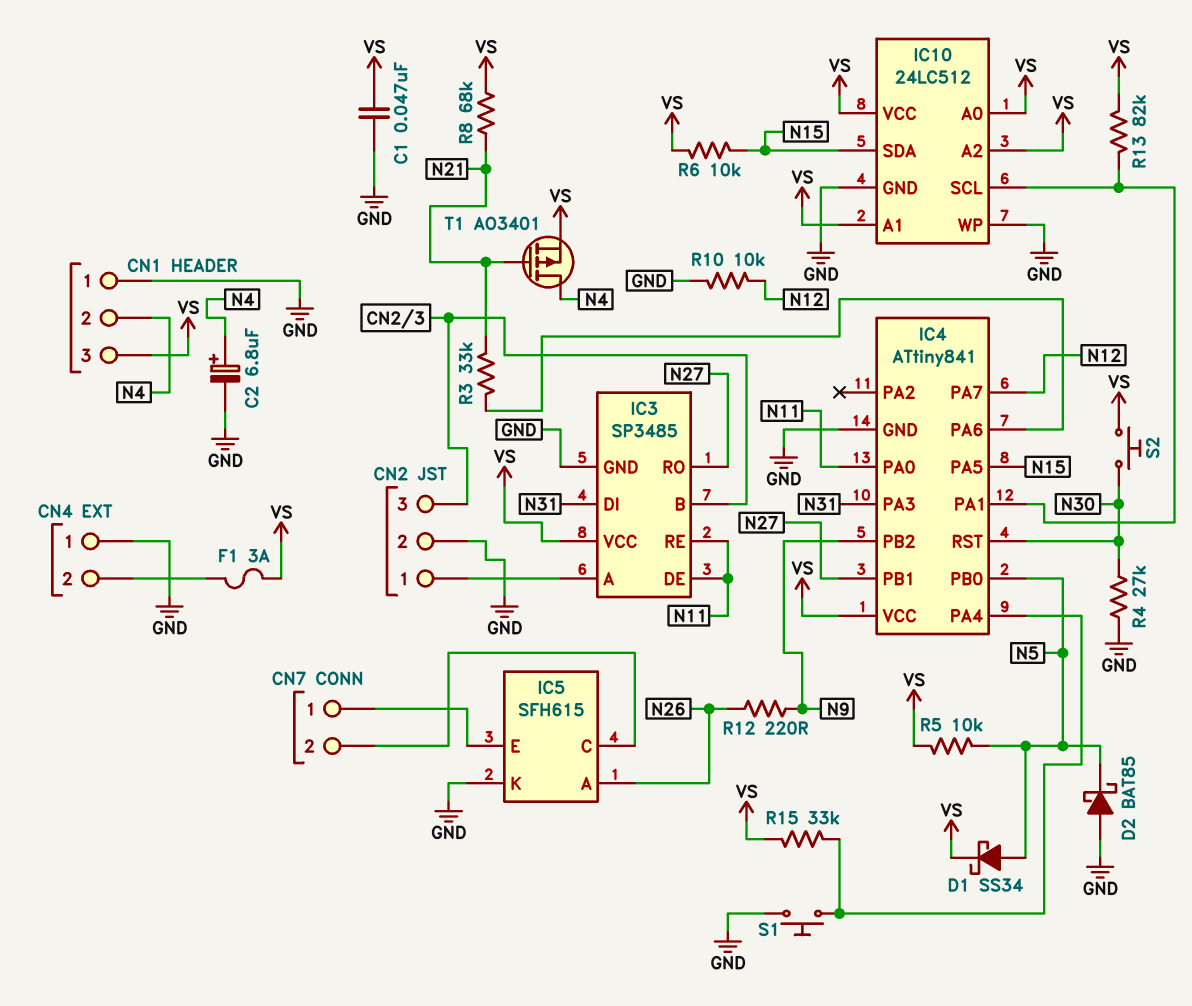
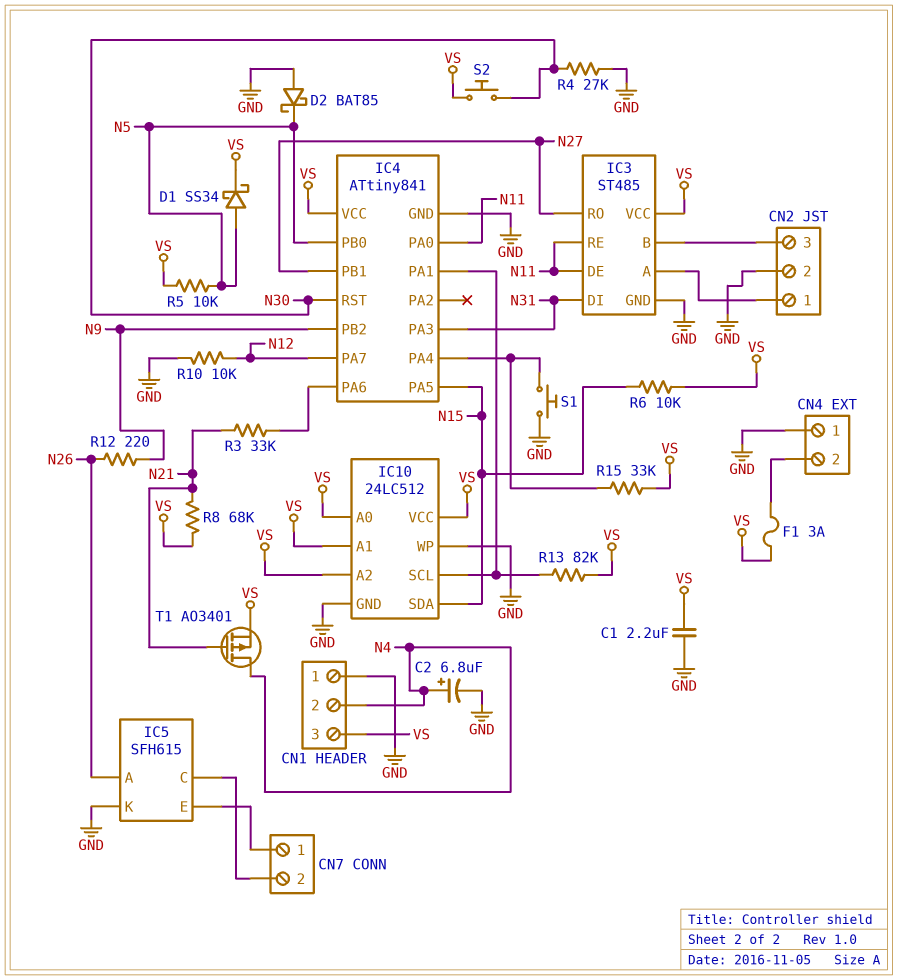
C1: 47nF (GND, VS) -> 2.2uF (GND, VS)
IC3: SP3485 -> ST485

